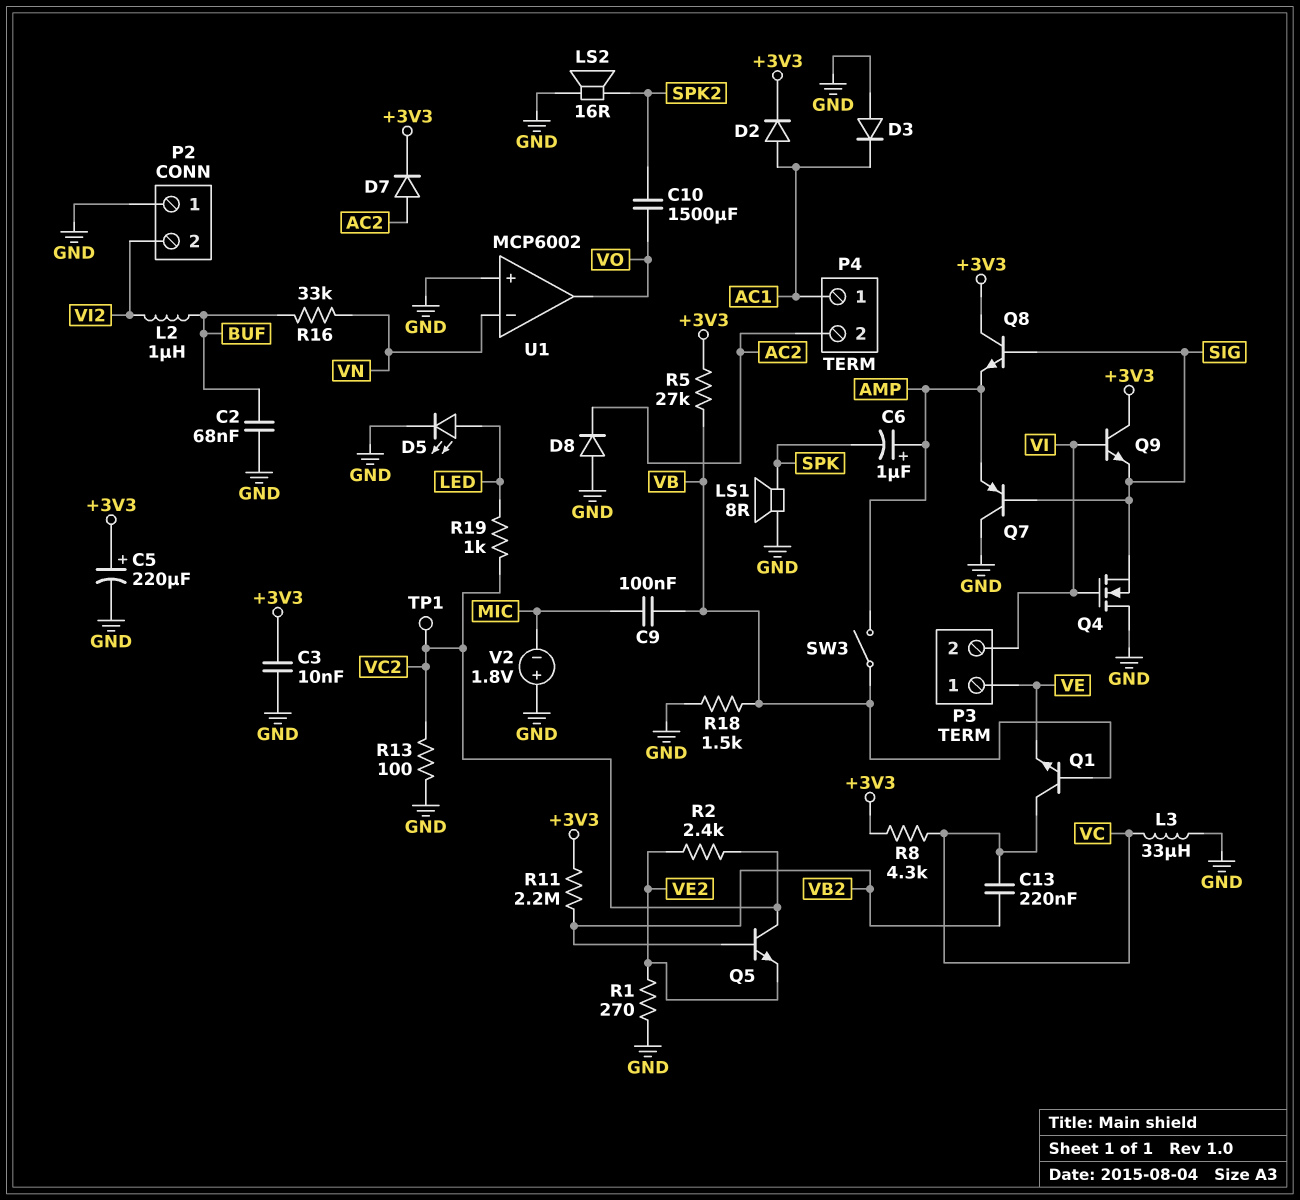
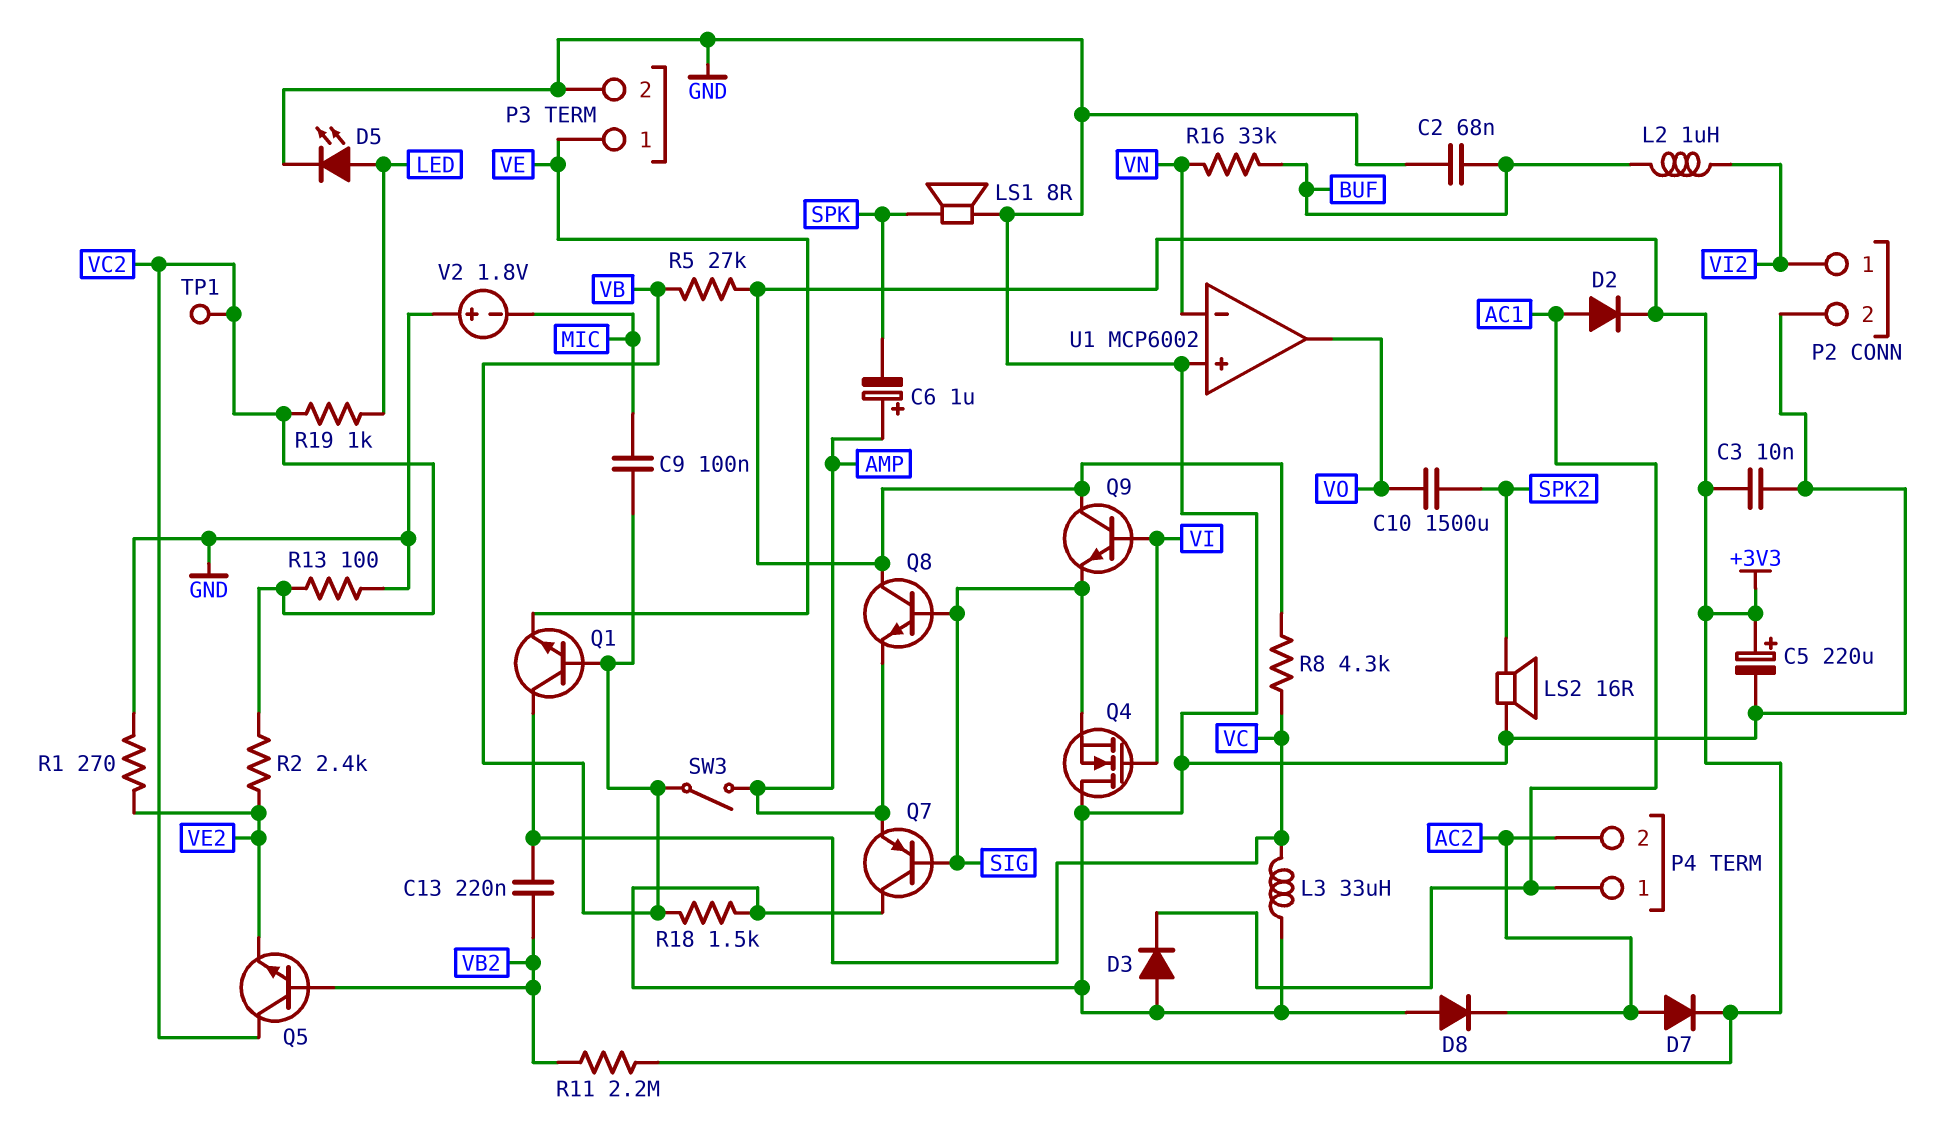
P2 pin 1: GND -> VI2
P2 pin 2: VI2 -> GND
P3 pin 2: VI -> GND

